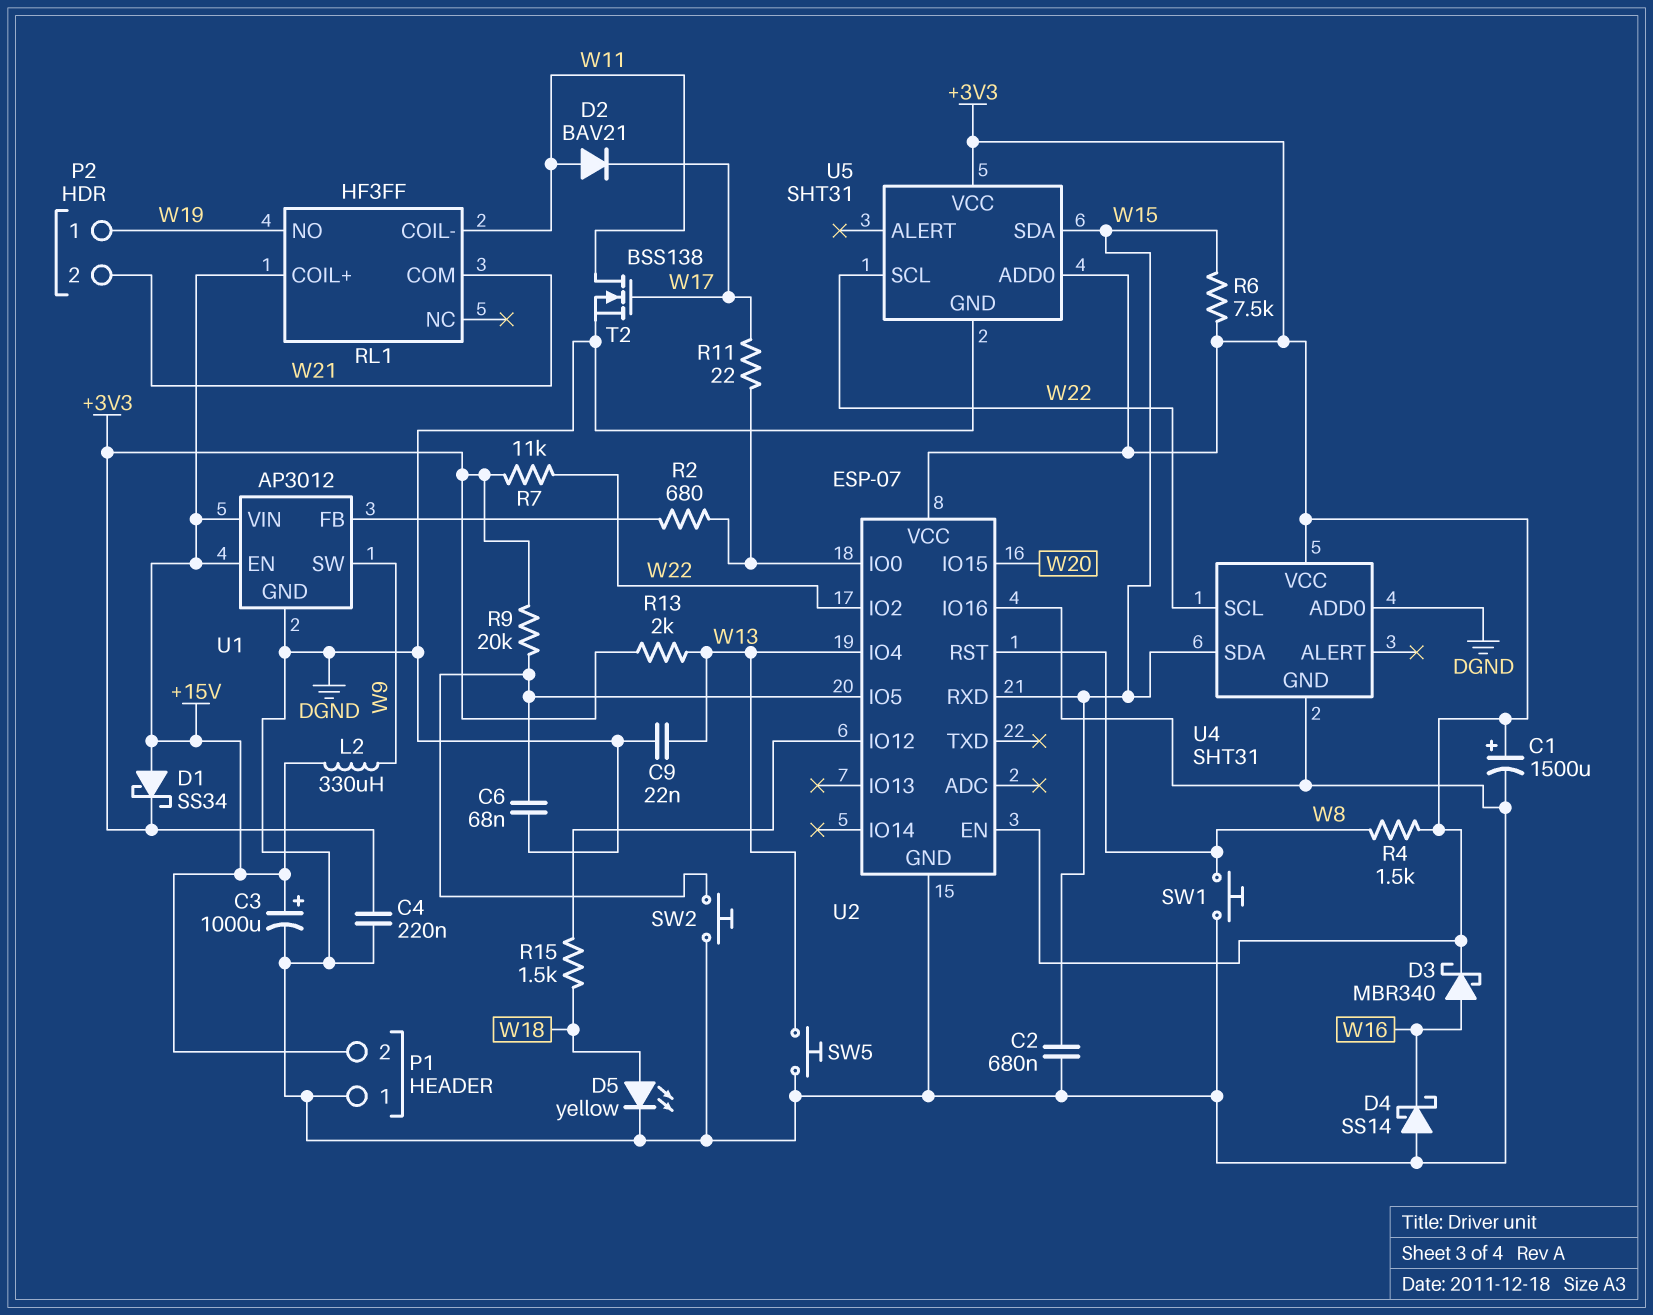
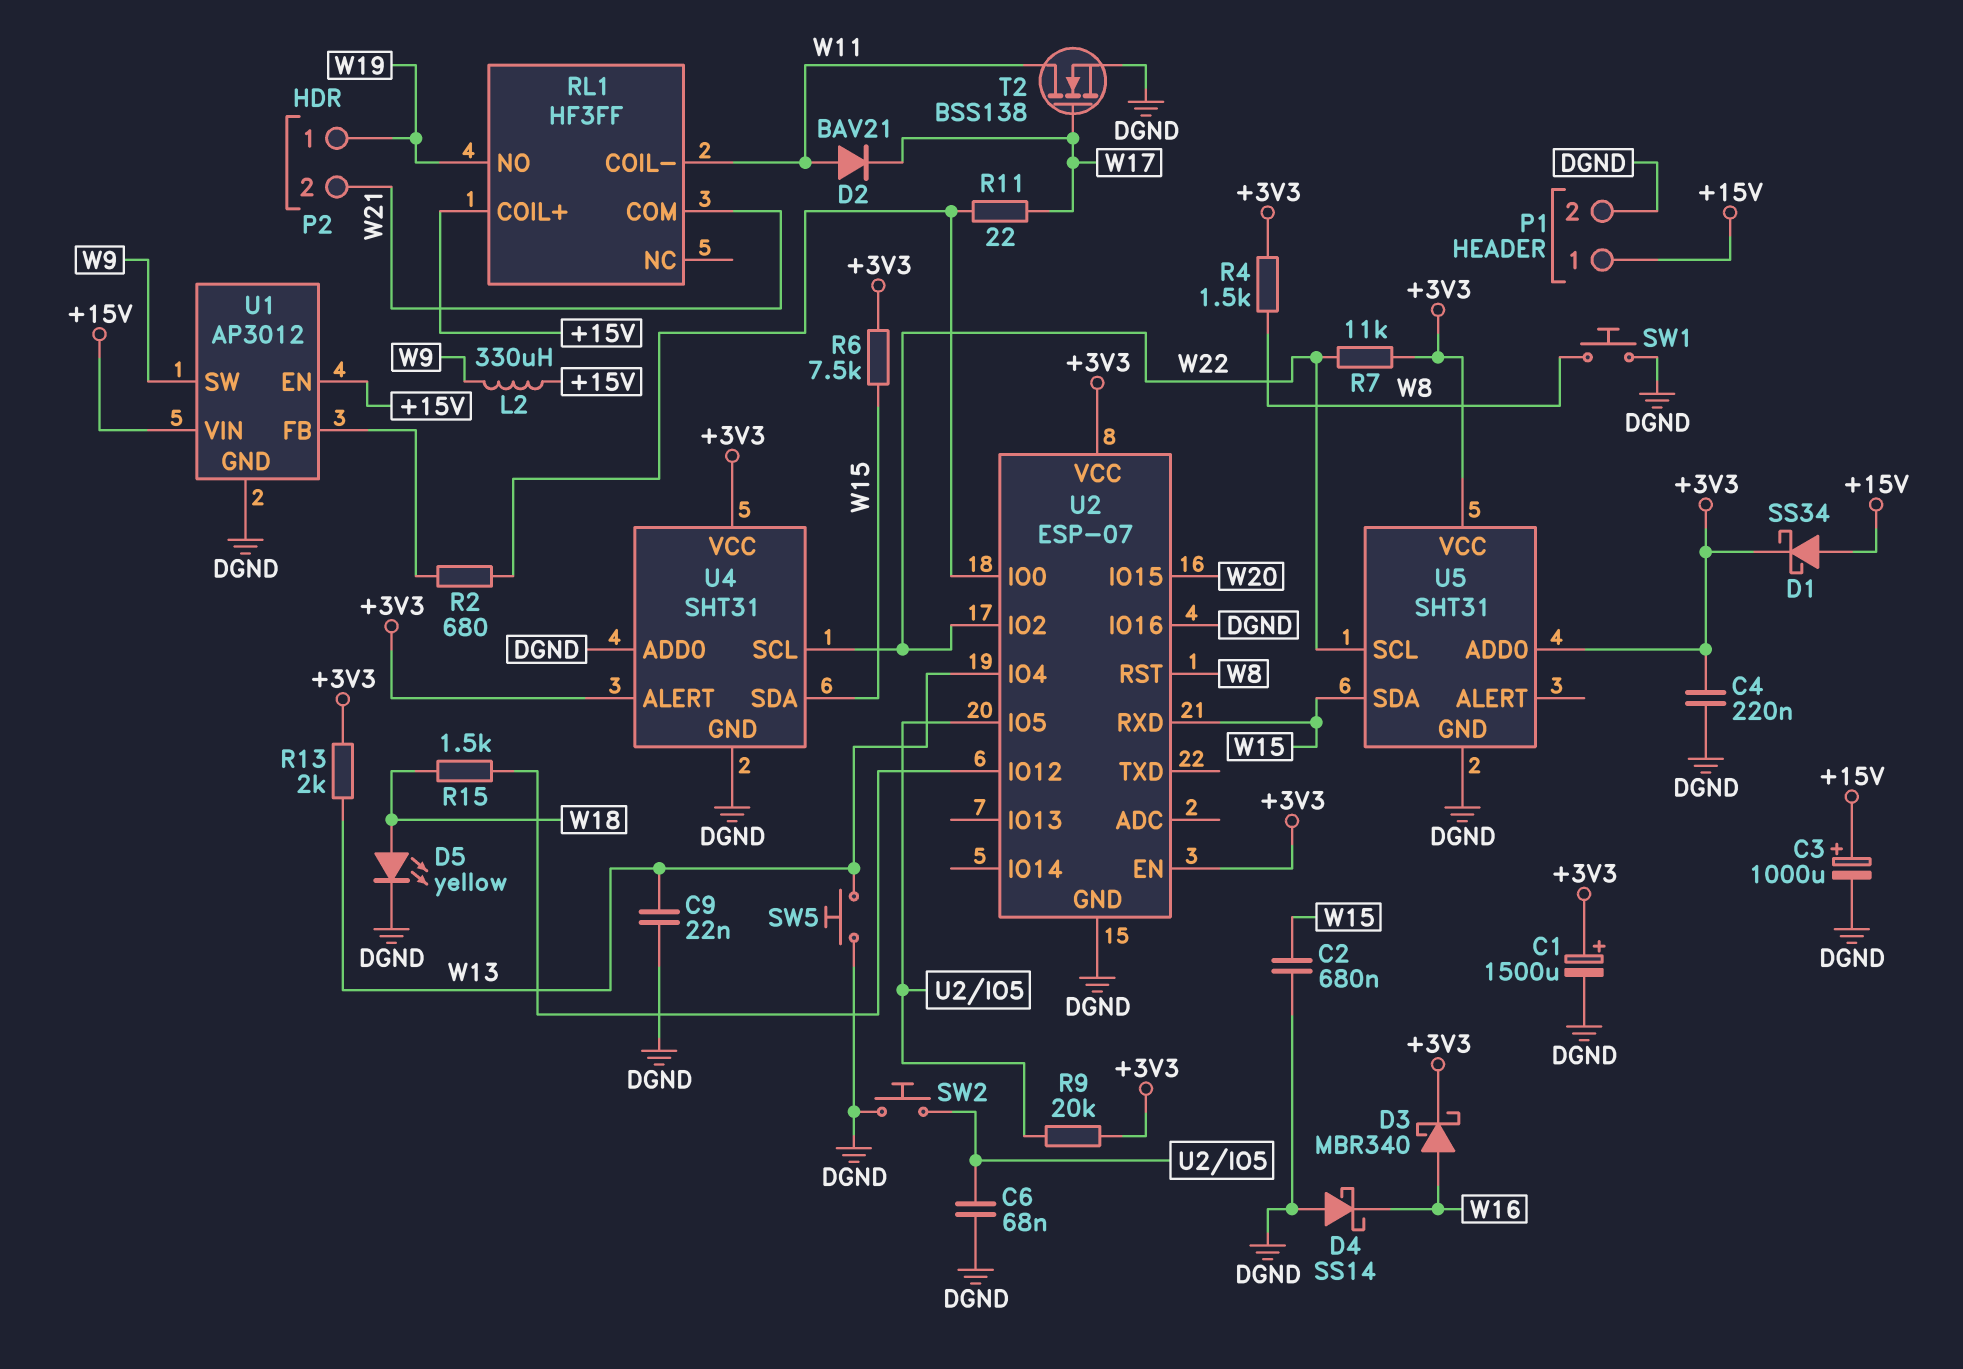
P1 pin 1: DGND -> +15V
P1 pin 2: +15V -> DGND
U4 pin ALERT: none -> +3V3

